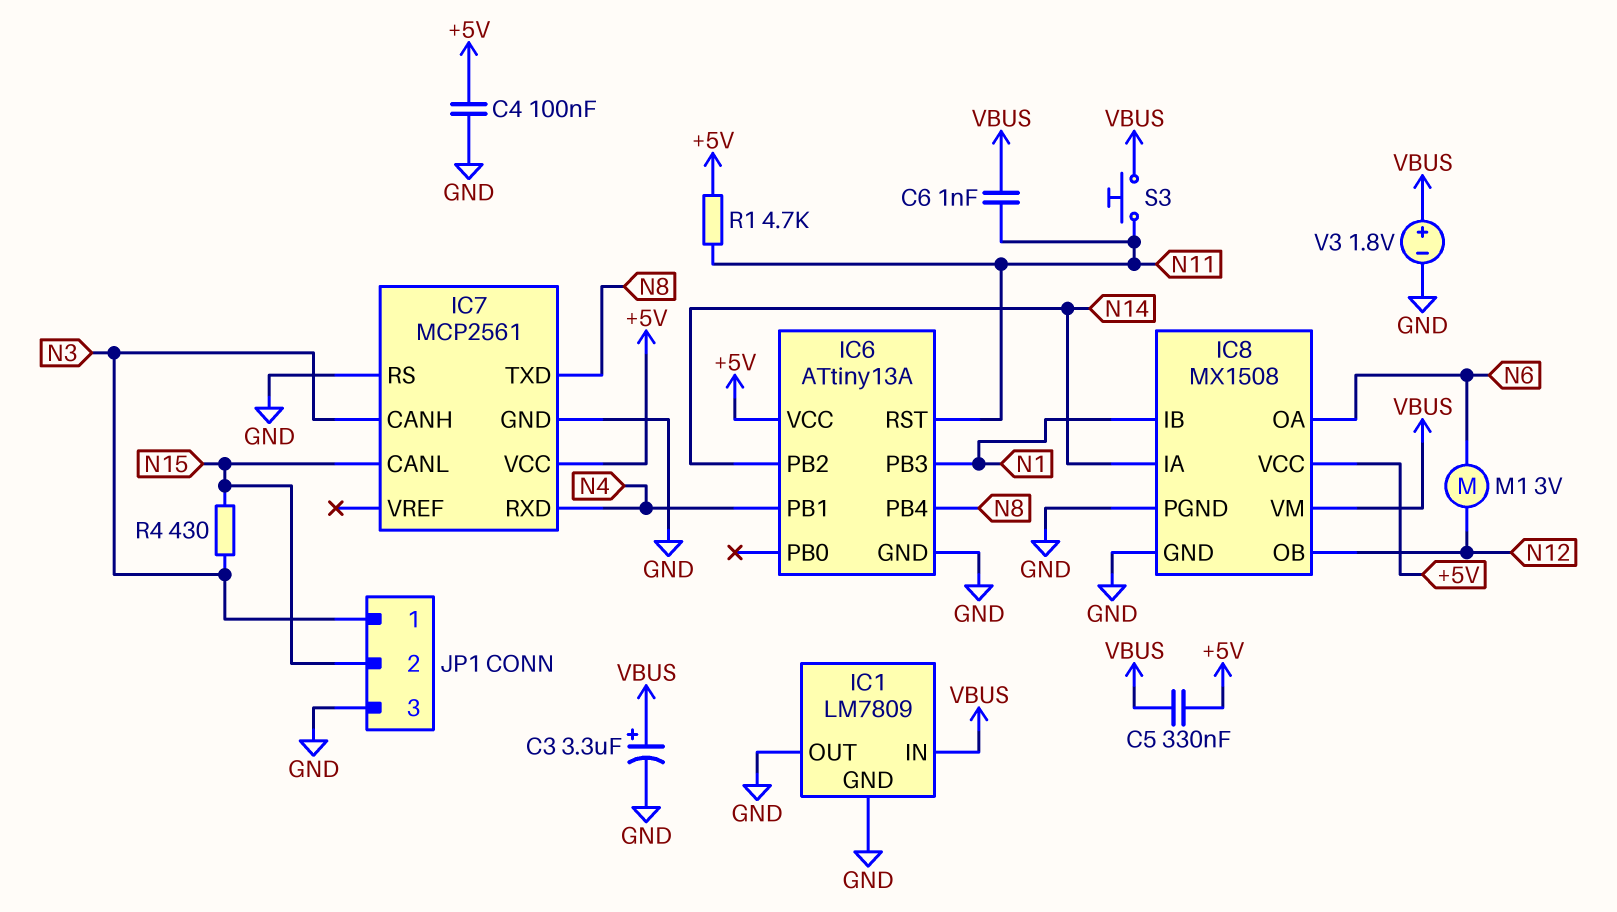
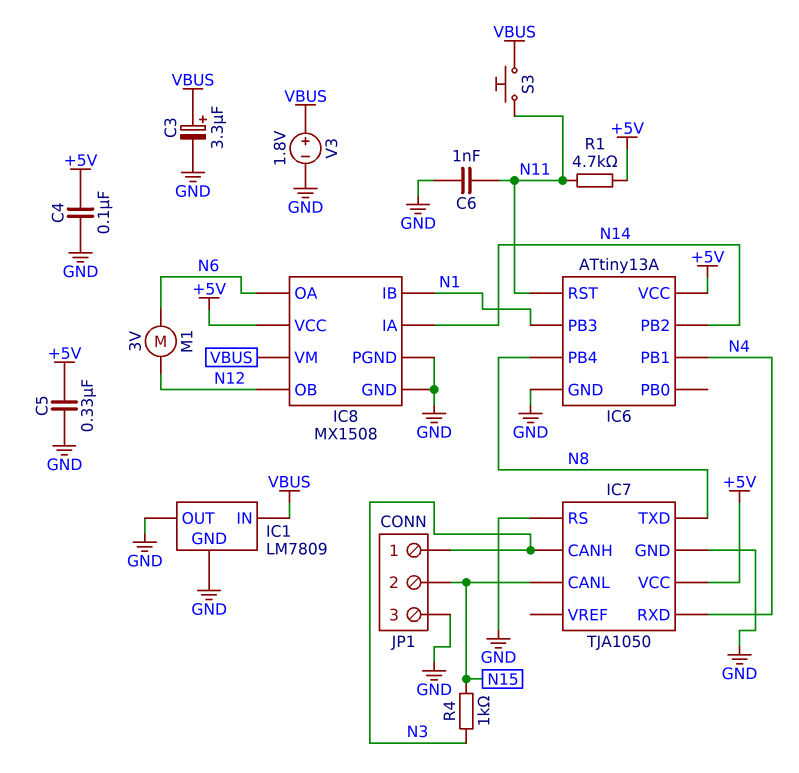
C5: 330nF (+5V, VBUS) -> 330nF (+5V, GND)
C6: 1nF (N11, VBUS) -> 1nF (GND, N11)
IC7: MCP2561 -> TJA1050
R4: 430 (N3, N15) -> 1k (N3, N15)

